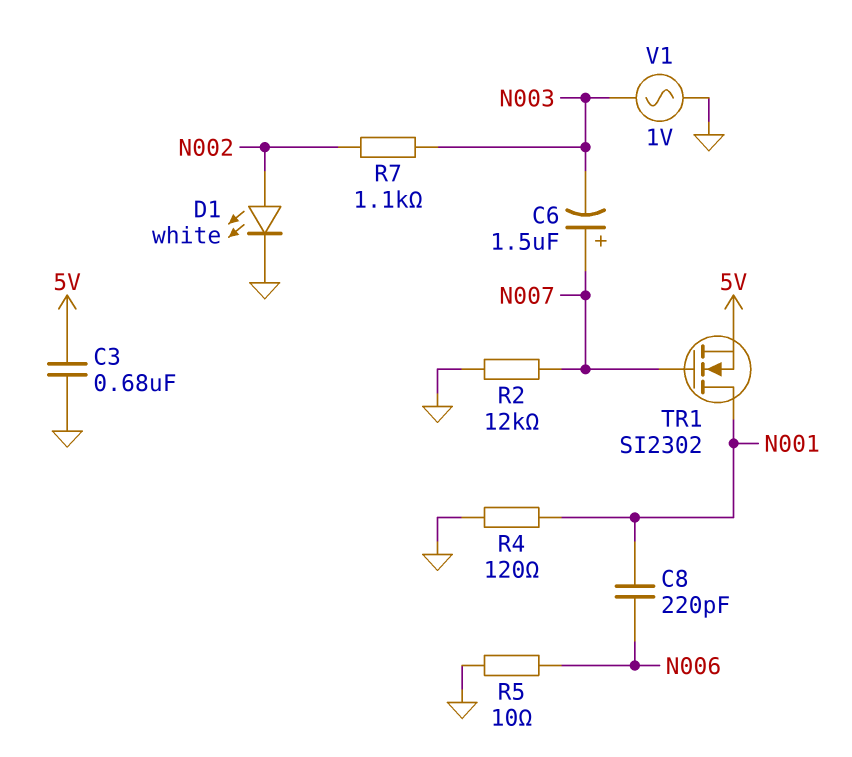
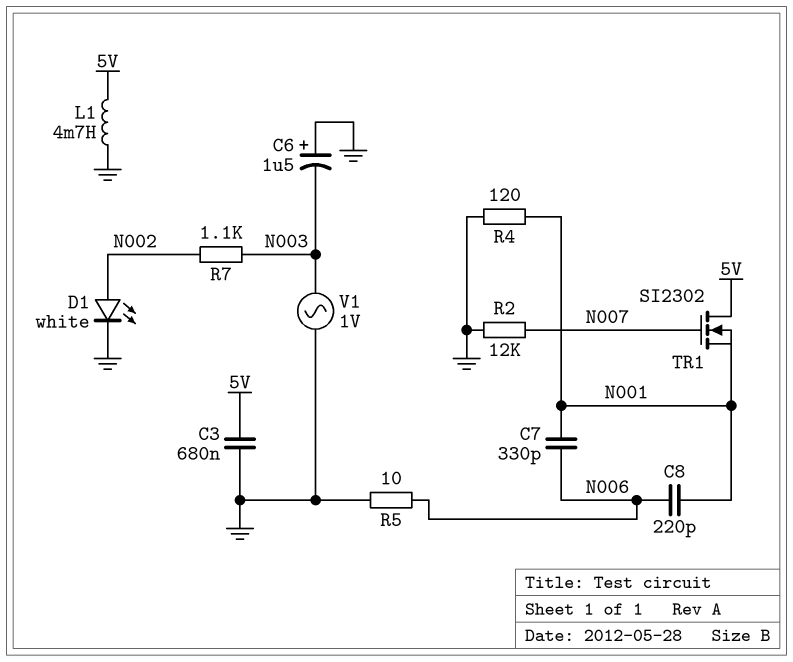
C6: 1.5uF (plus N007, minus N003) -> 1.5uF (plus GND, minus N003)
C7: none -> 330pF (N001, N006)
L1: none -> 4.7mH (5V, GND)
TR1: NMOS SI2302 (G N007, D N001, S 5V) -> NMOS SI2302 (G N007, D 5V, S N001)

